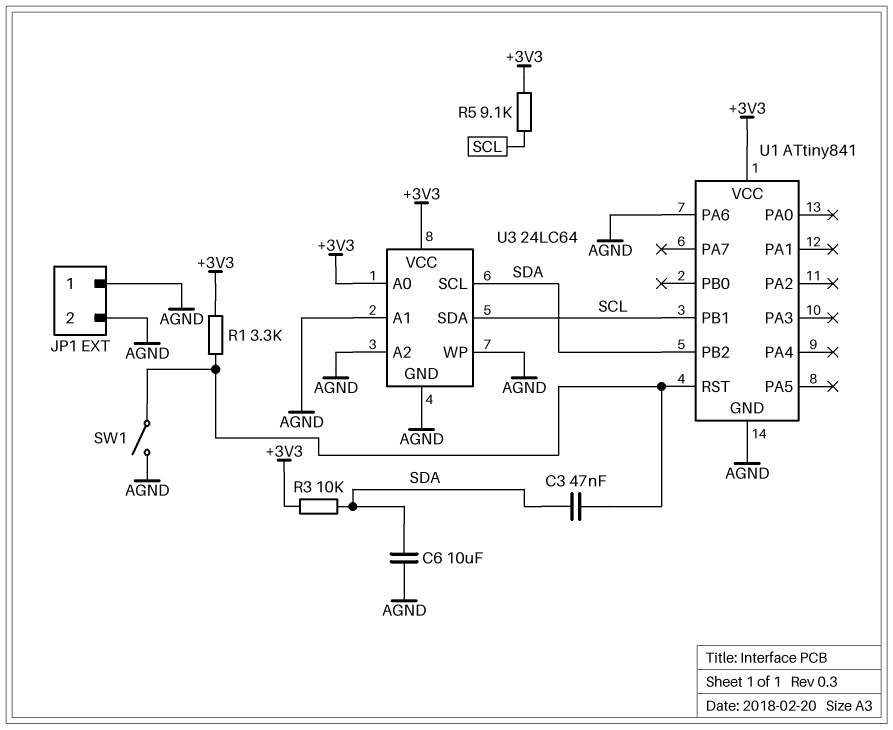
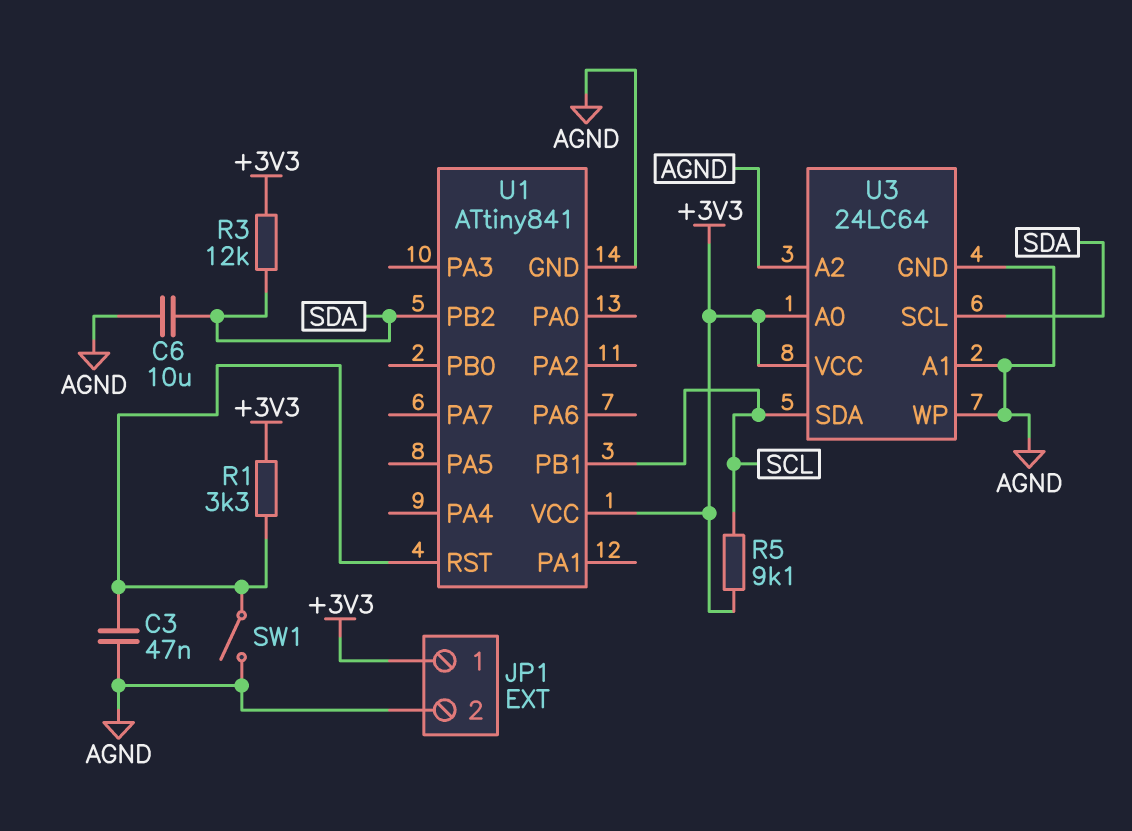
C3: 47nF (SDA, U1/RST) -> 47nF (AGND, U1/RST)
JP1 pin 1: AGND -> +3V3
R3: 10k (+3V3, SDA) -> 12k (+3V3, SDA)
U1 pin PA6: AGND -> none

